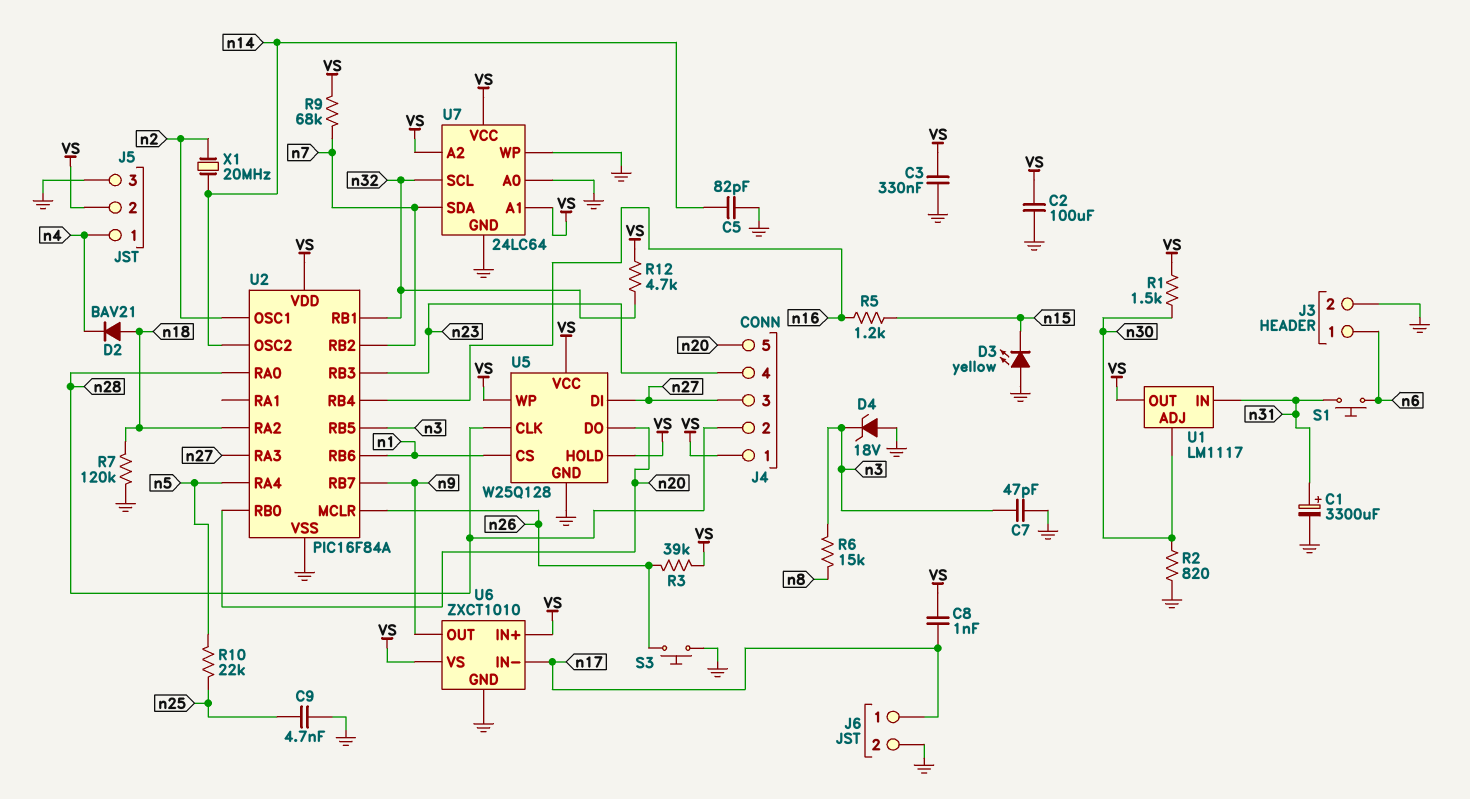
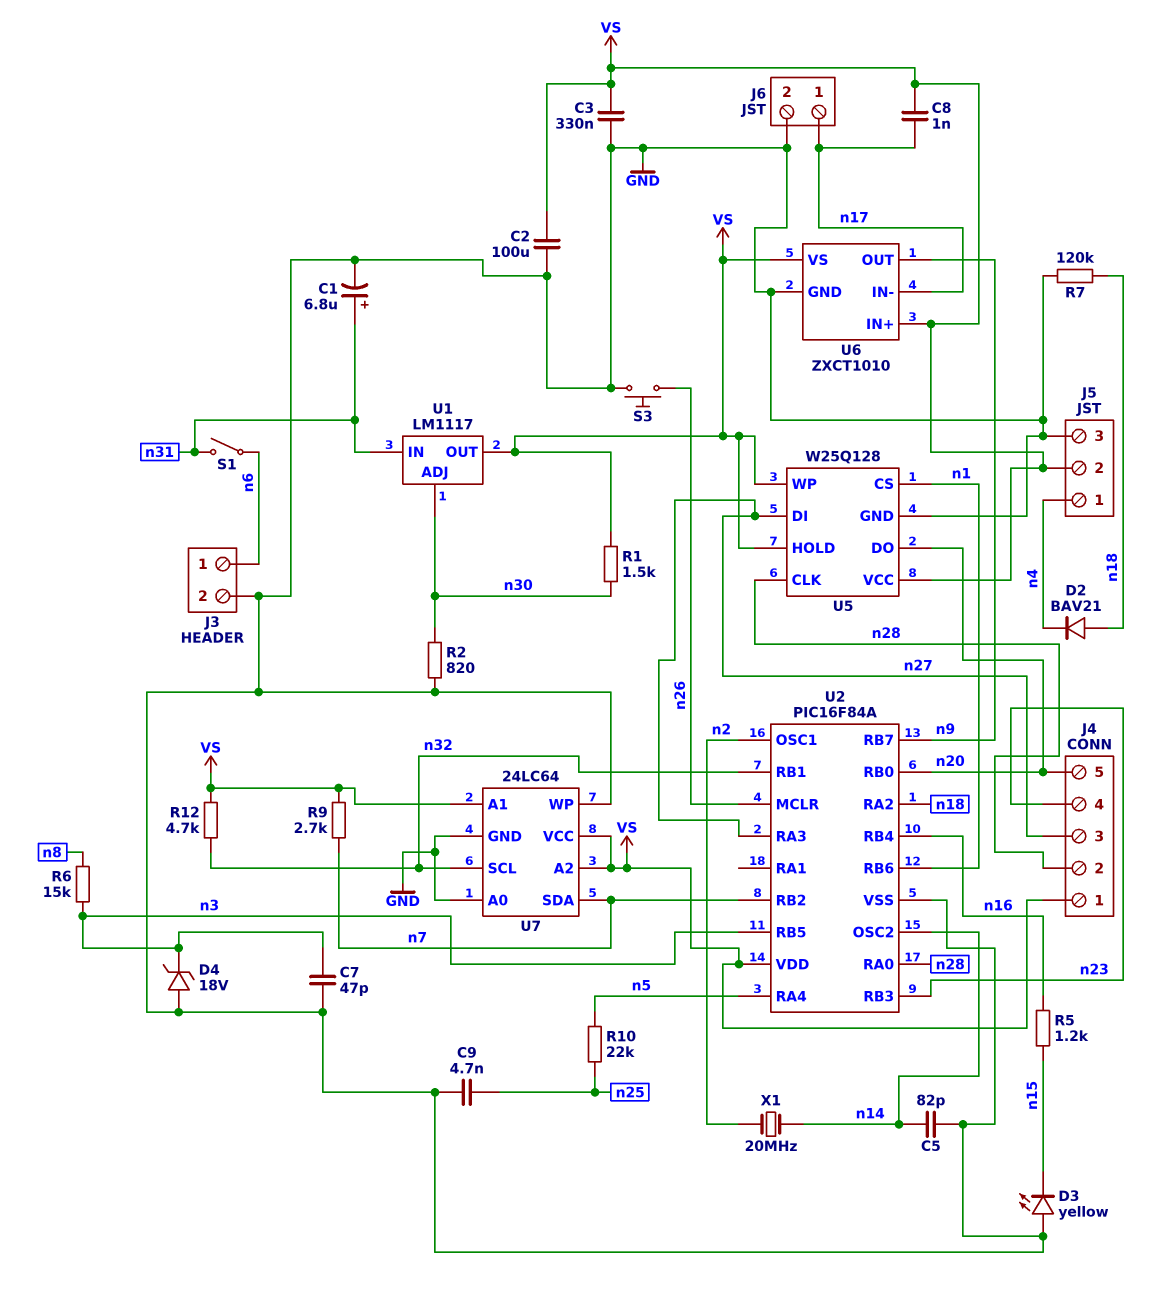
C1: 3300uF (plus n31, minus GND) -> 6.8uF (plus n31, minus GND)
R3: 39k (VS, n26) -> none
R9: 68k (VS, n7) -> 2.7k (VS, n7)
S1: button (n6, n31) -> switch (n6, n31)

